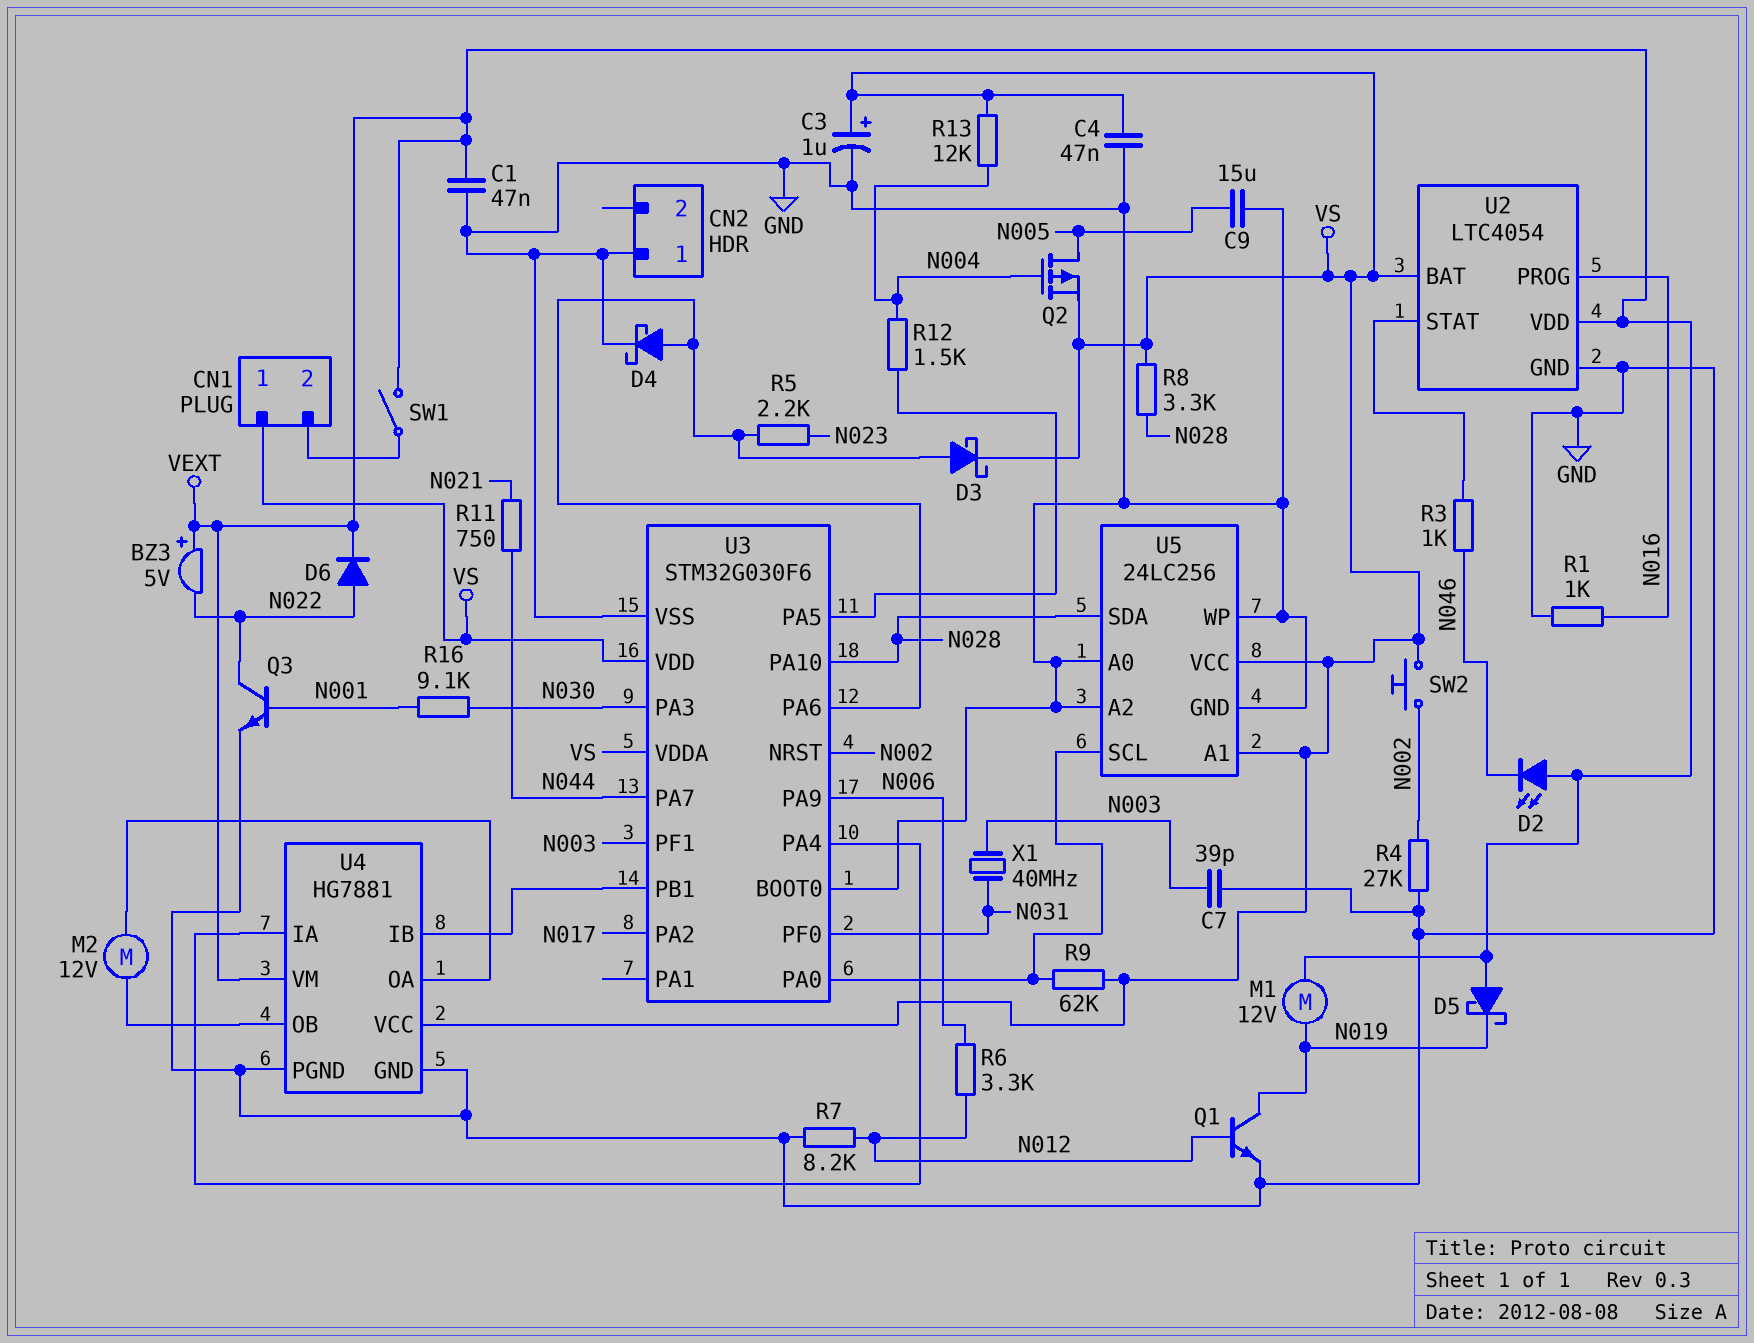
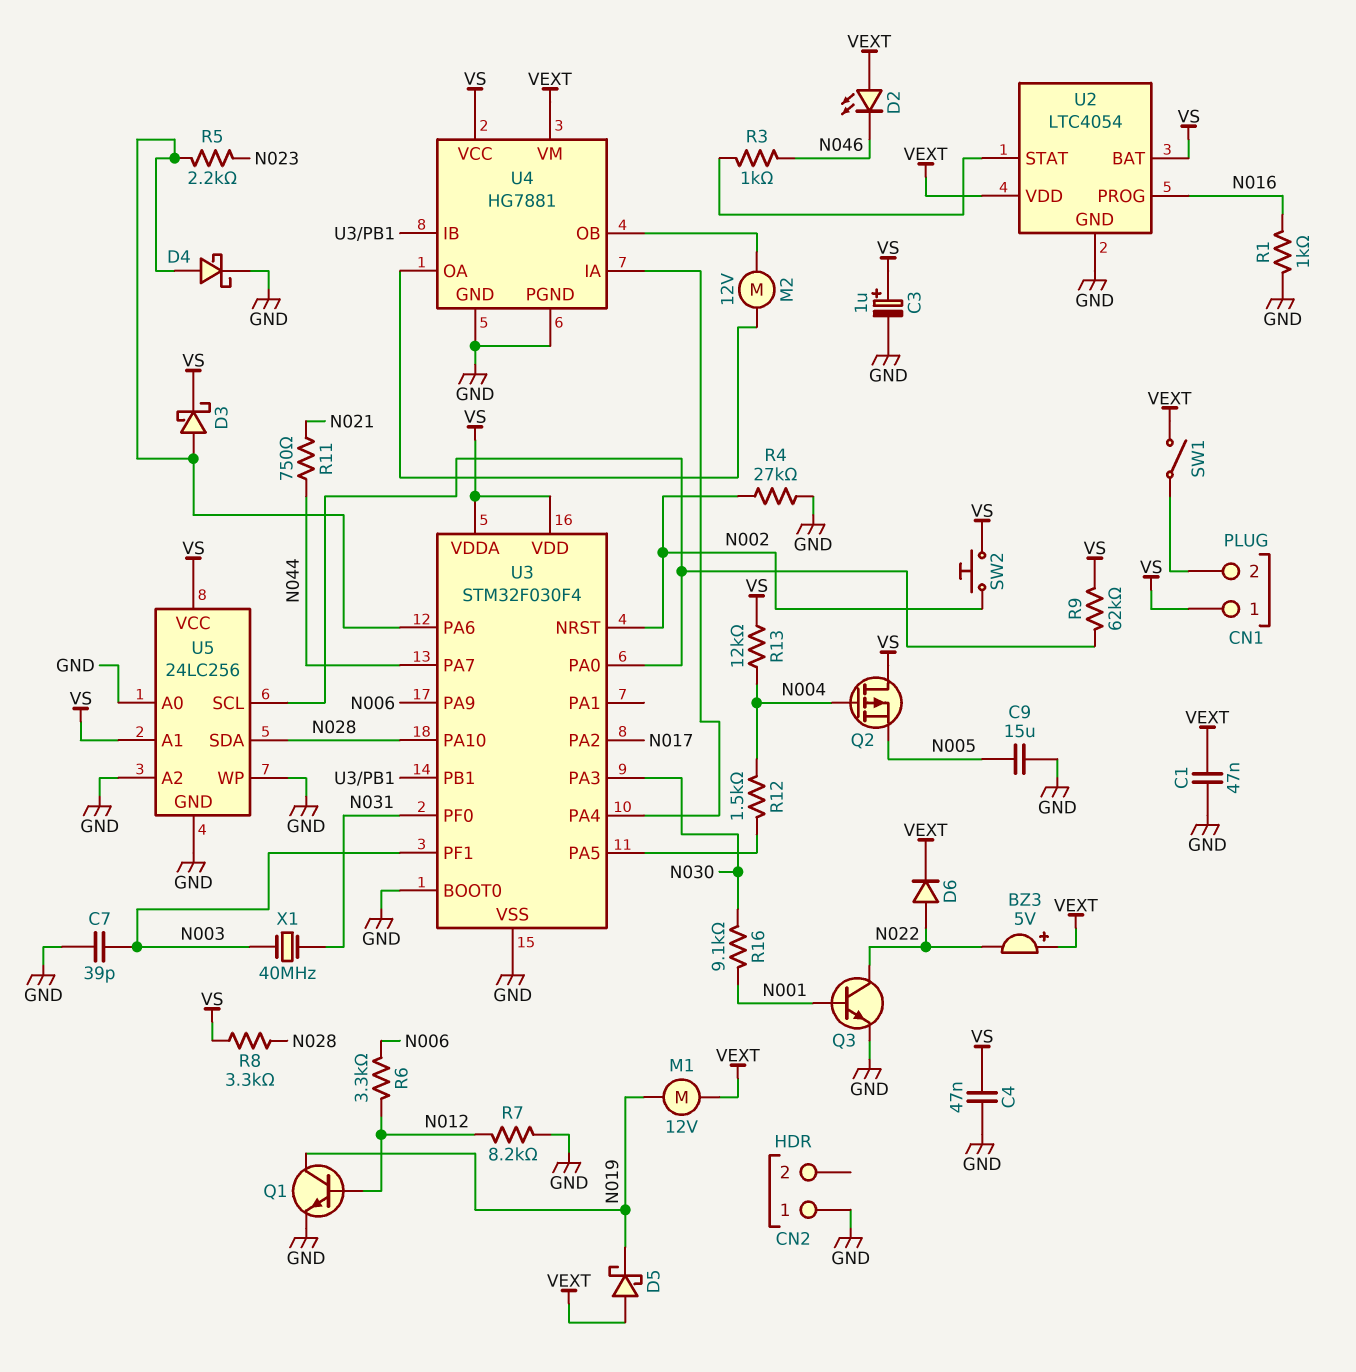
Q2: PMOS (G N004, D N005, S VS) -> PMOS (G N004, D VS, S N005)
U3: STM32G030F6 -> STM32F030F4

